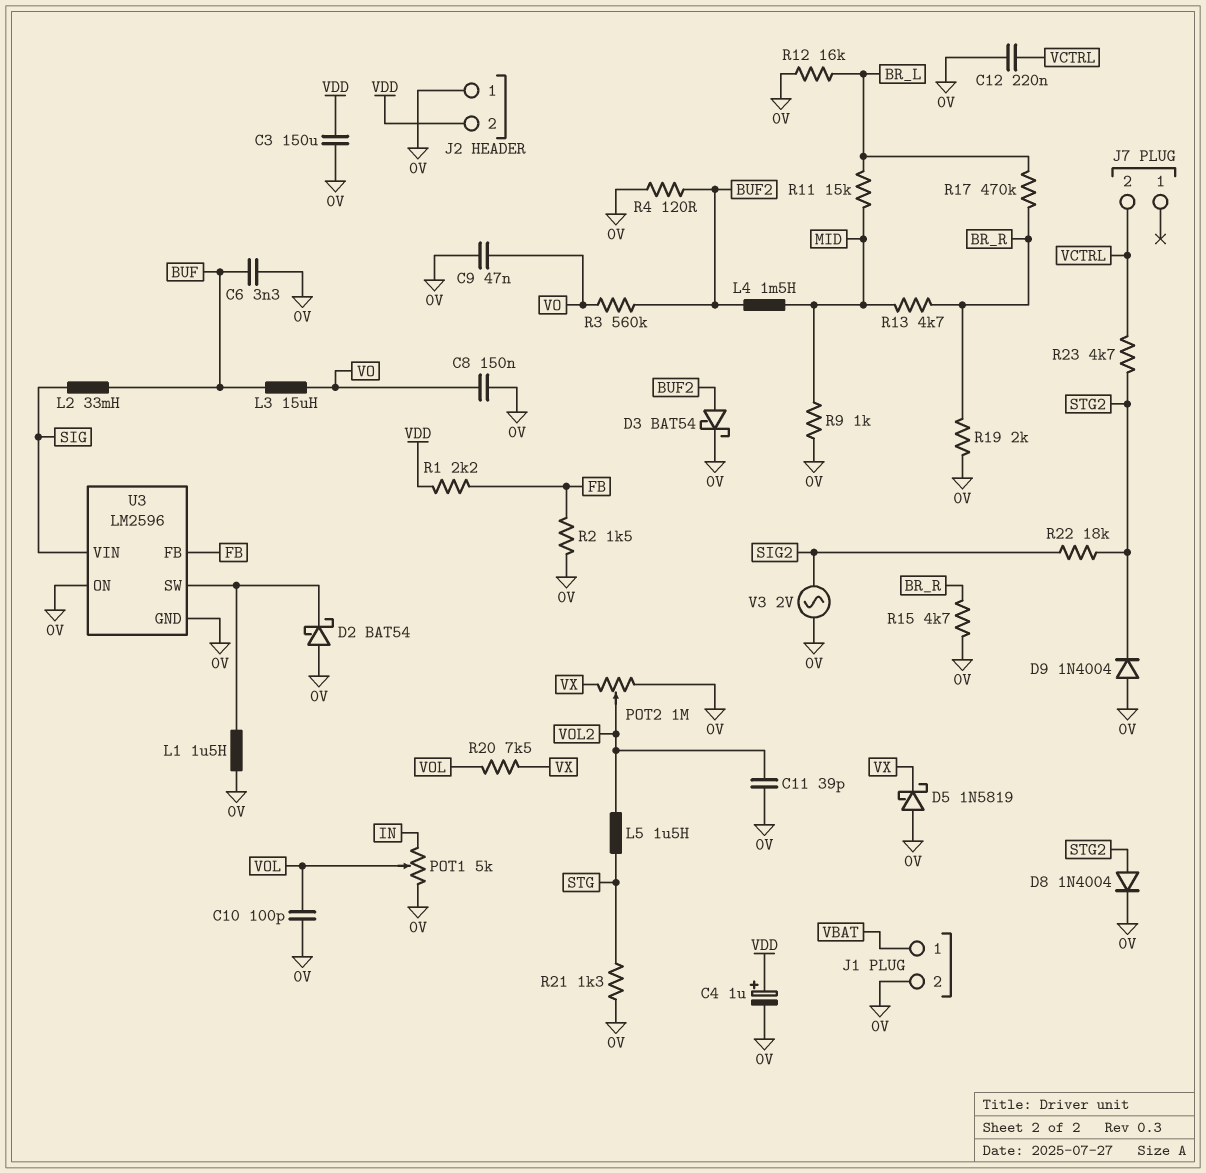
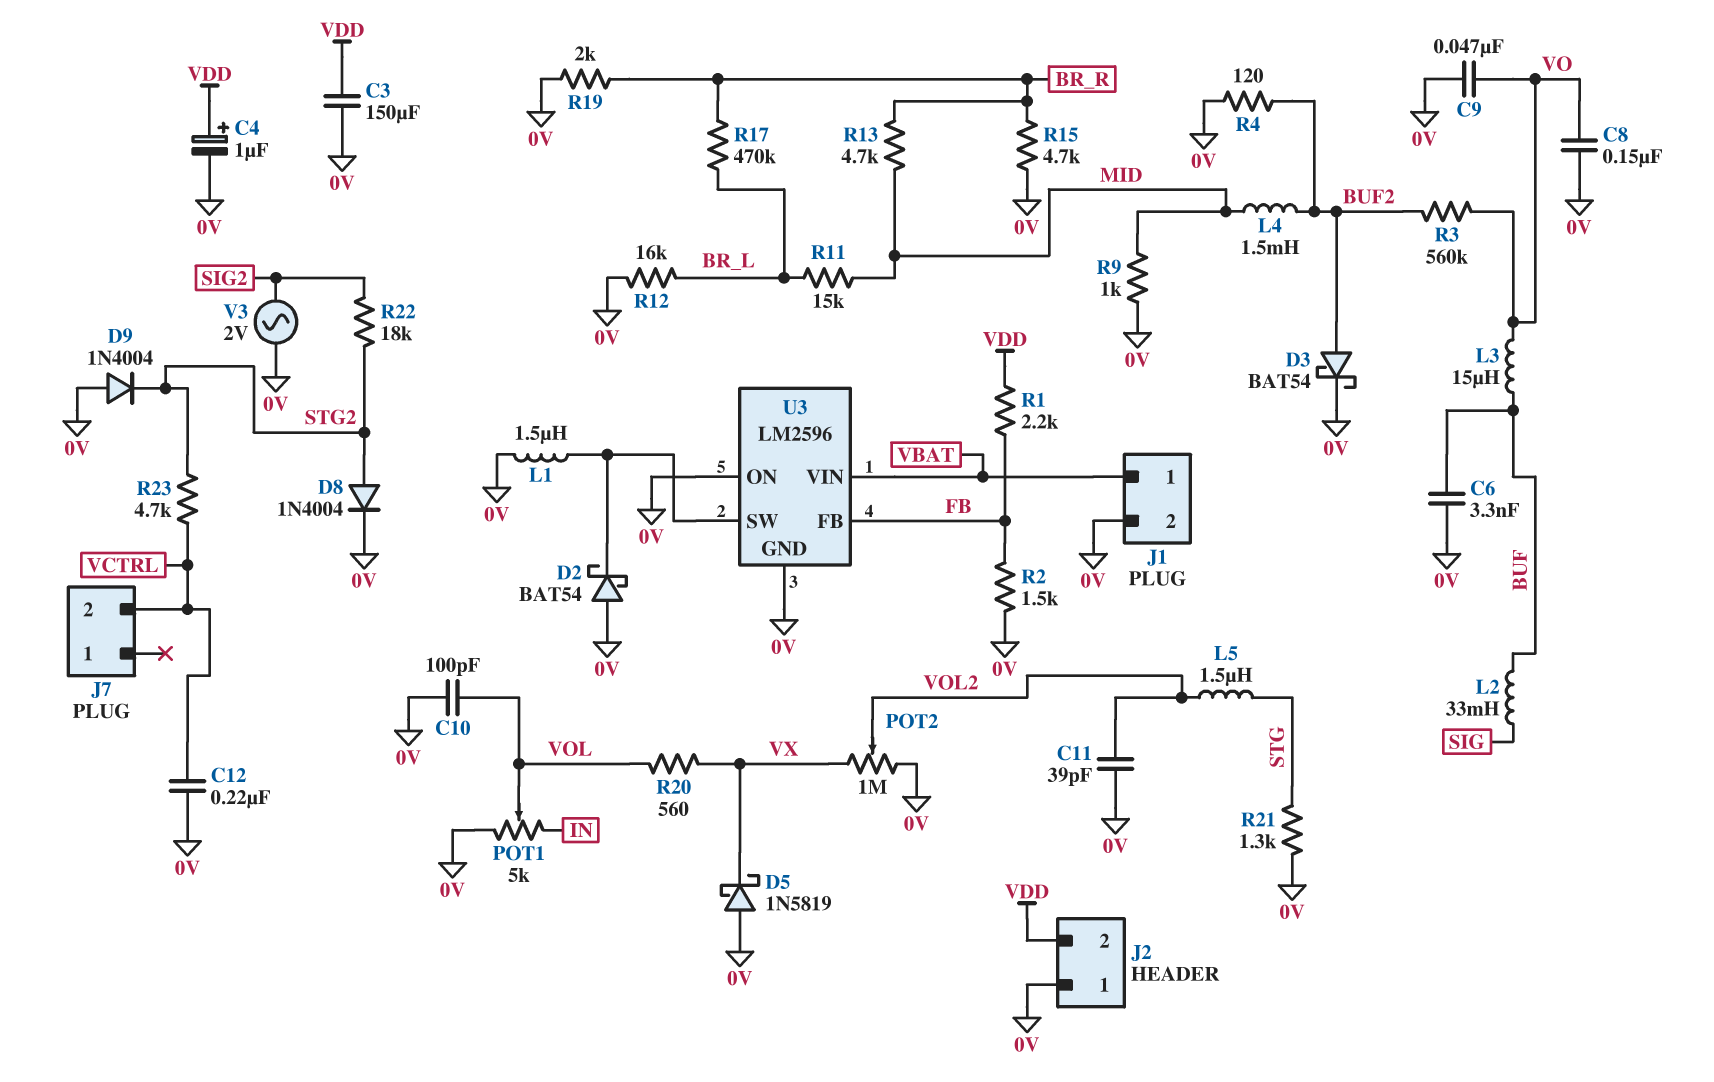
R20: 7.5k (VOL, VX) -> 560 (VOL, VX)
U3 pin VIN: SIG -> VBAT

